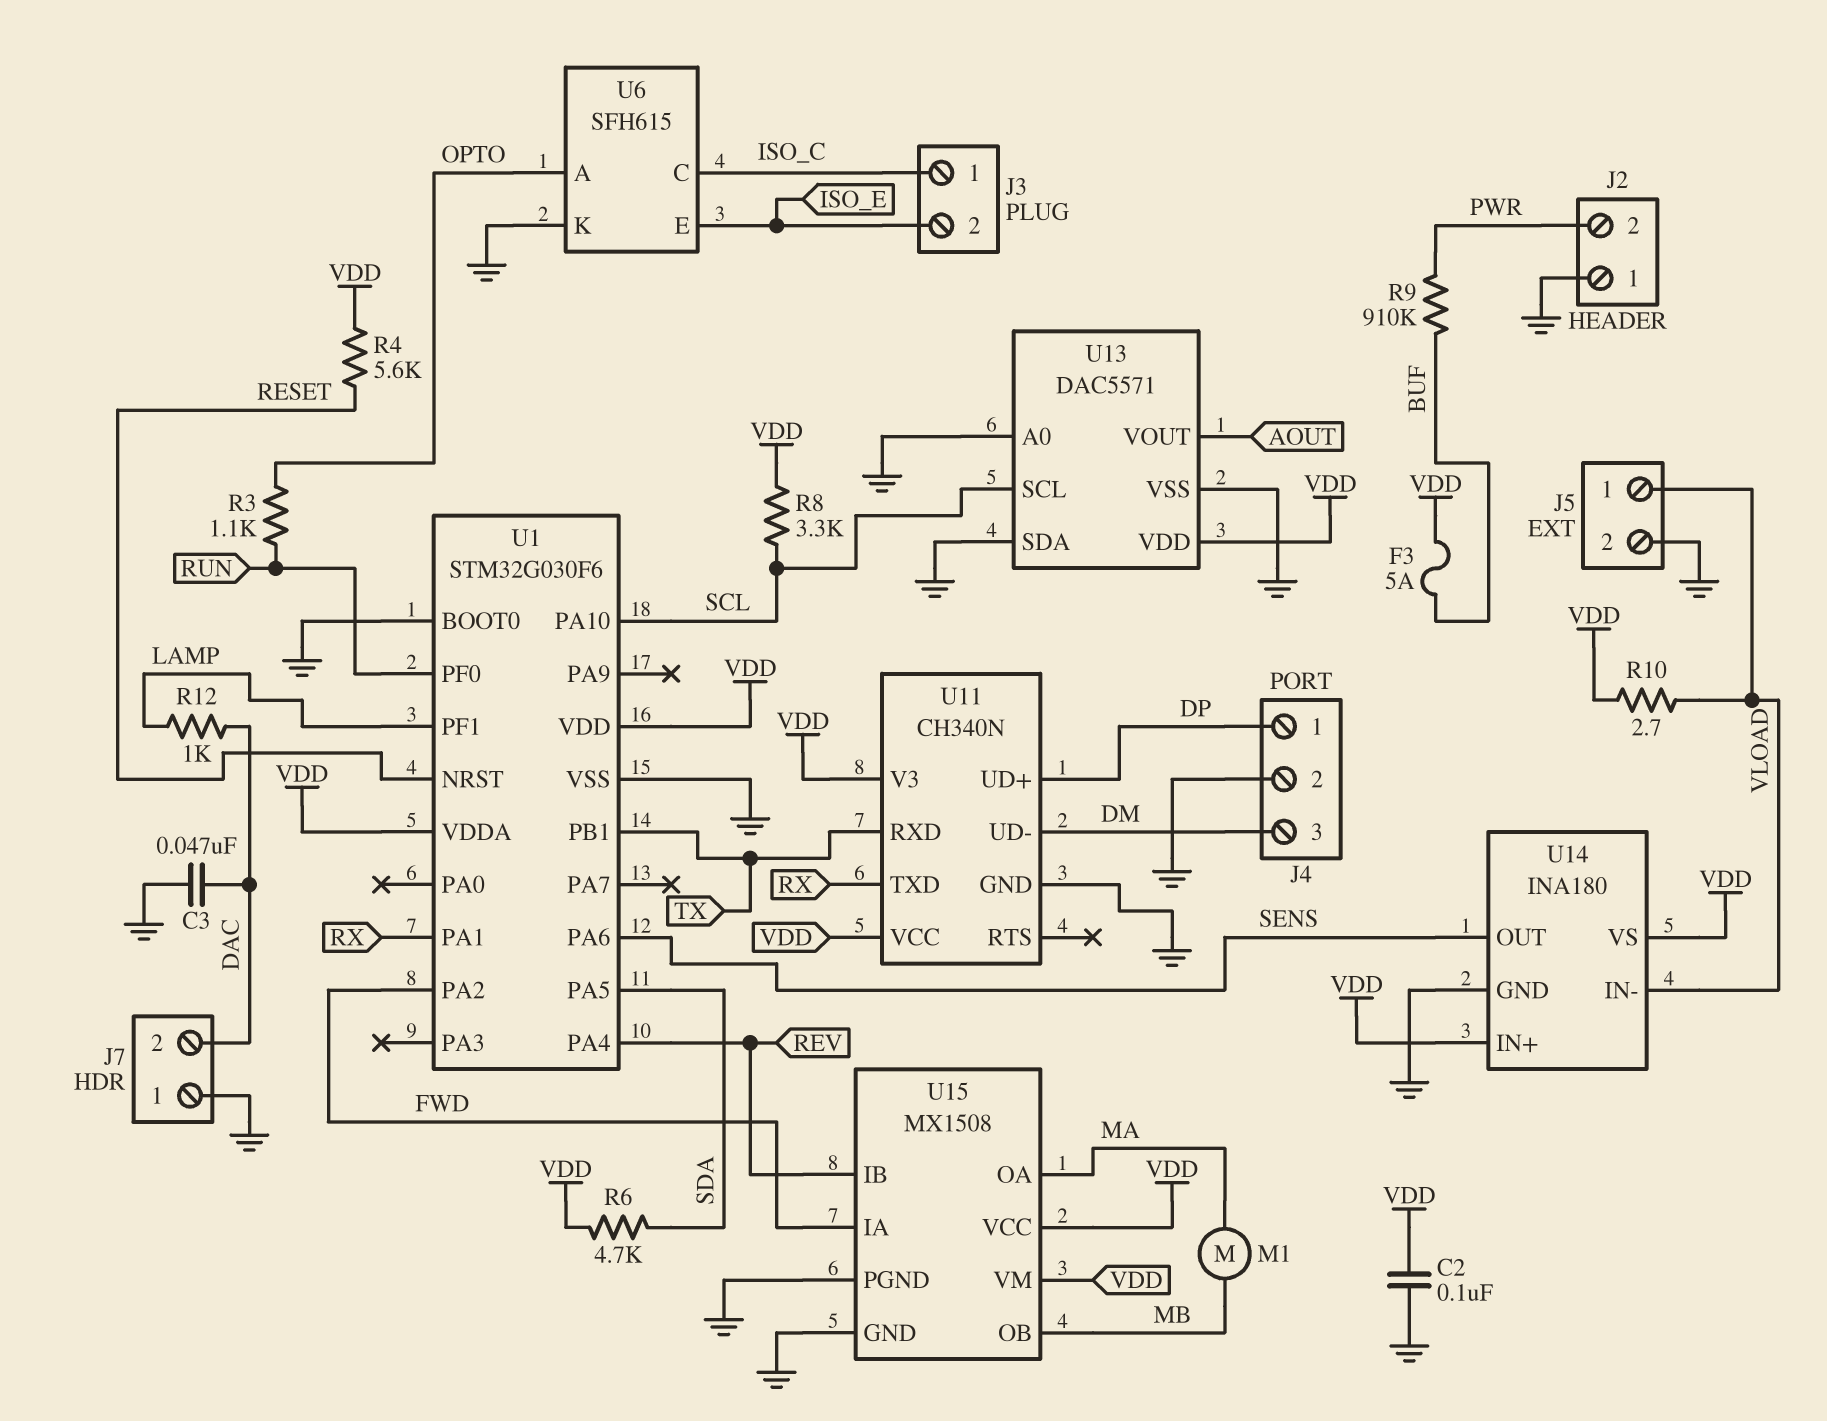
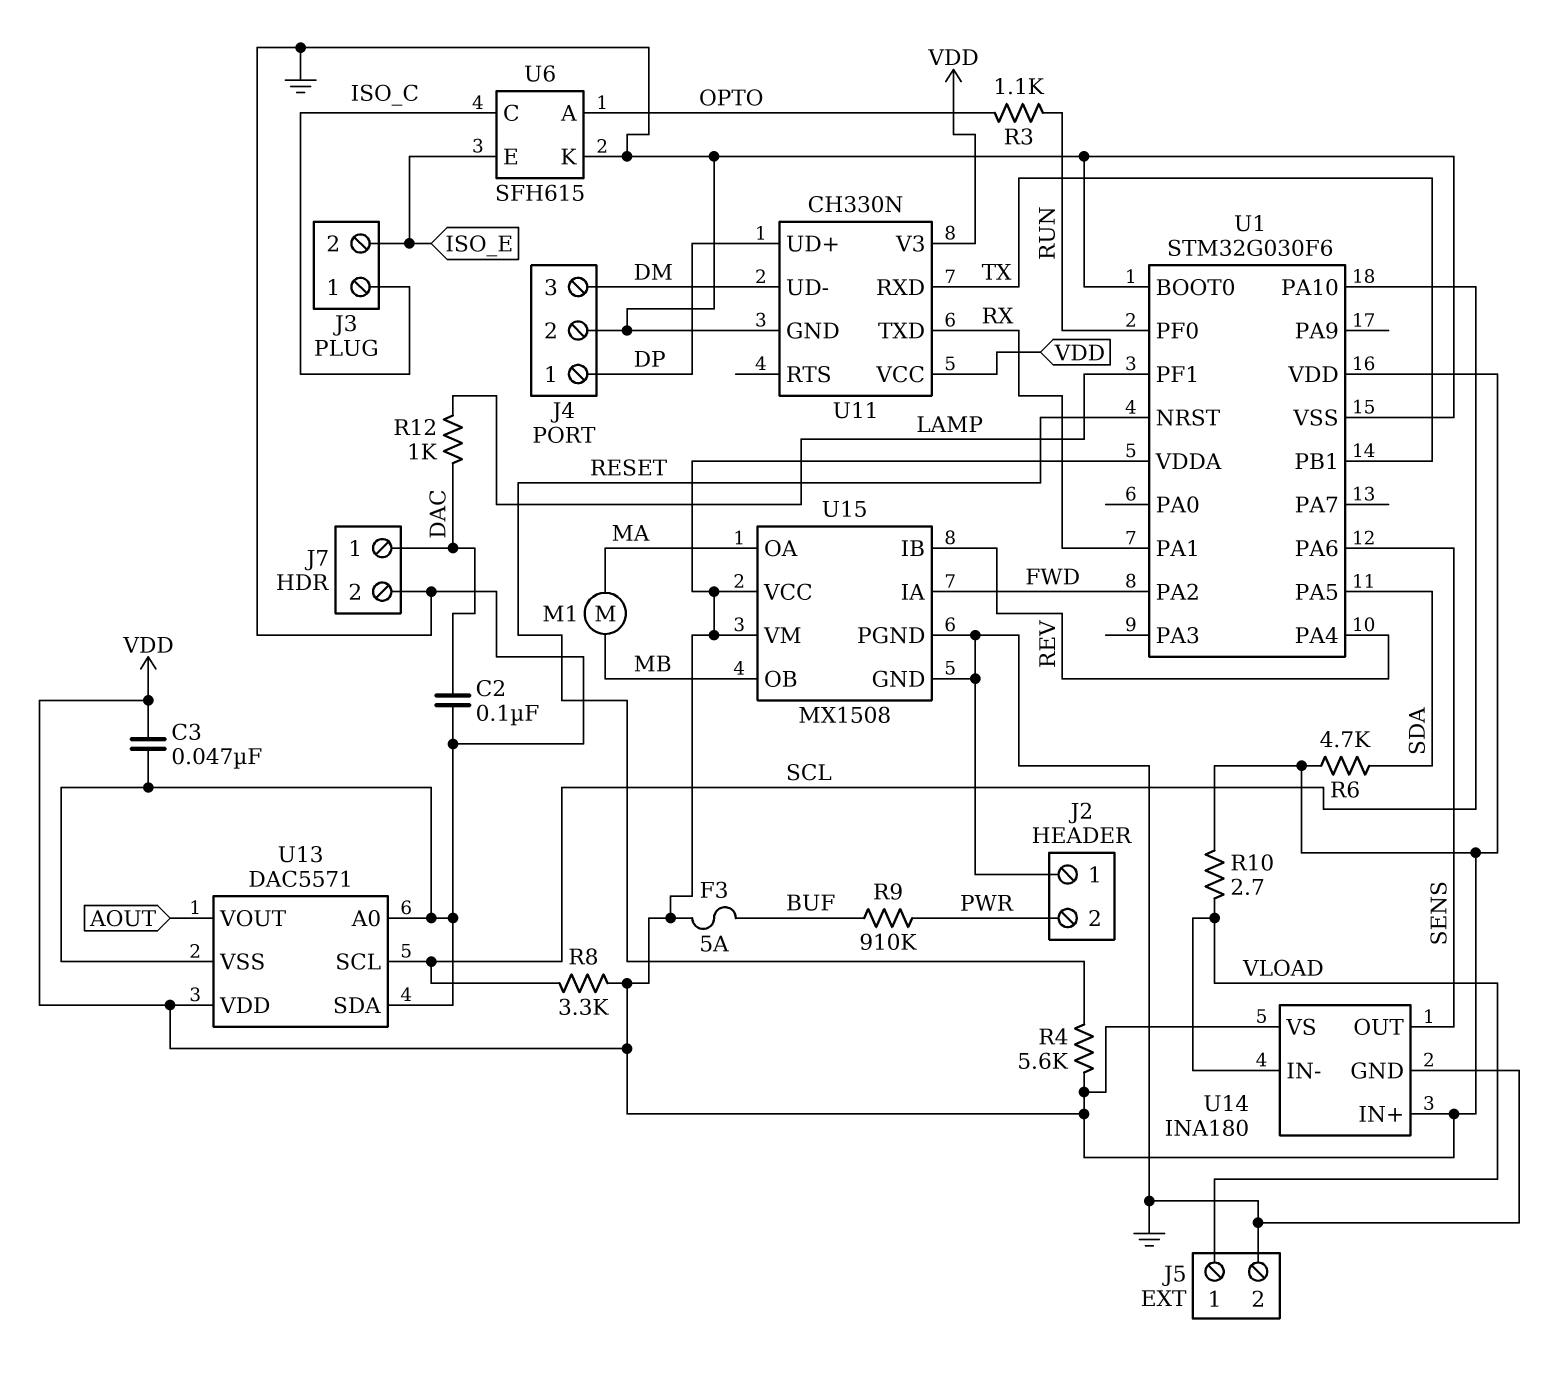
C2: 100nF (GND, VDD) -> 100nF (DAC, GND)
C3: 47nF (DAC, GND) -> 47nF (GND, VDD)
J7 pin 1: GND -> DAC
J7 pin 2: DAC -> GND
U11: CH340N -> CH330N

